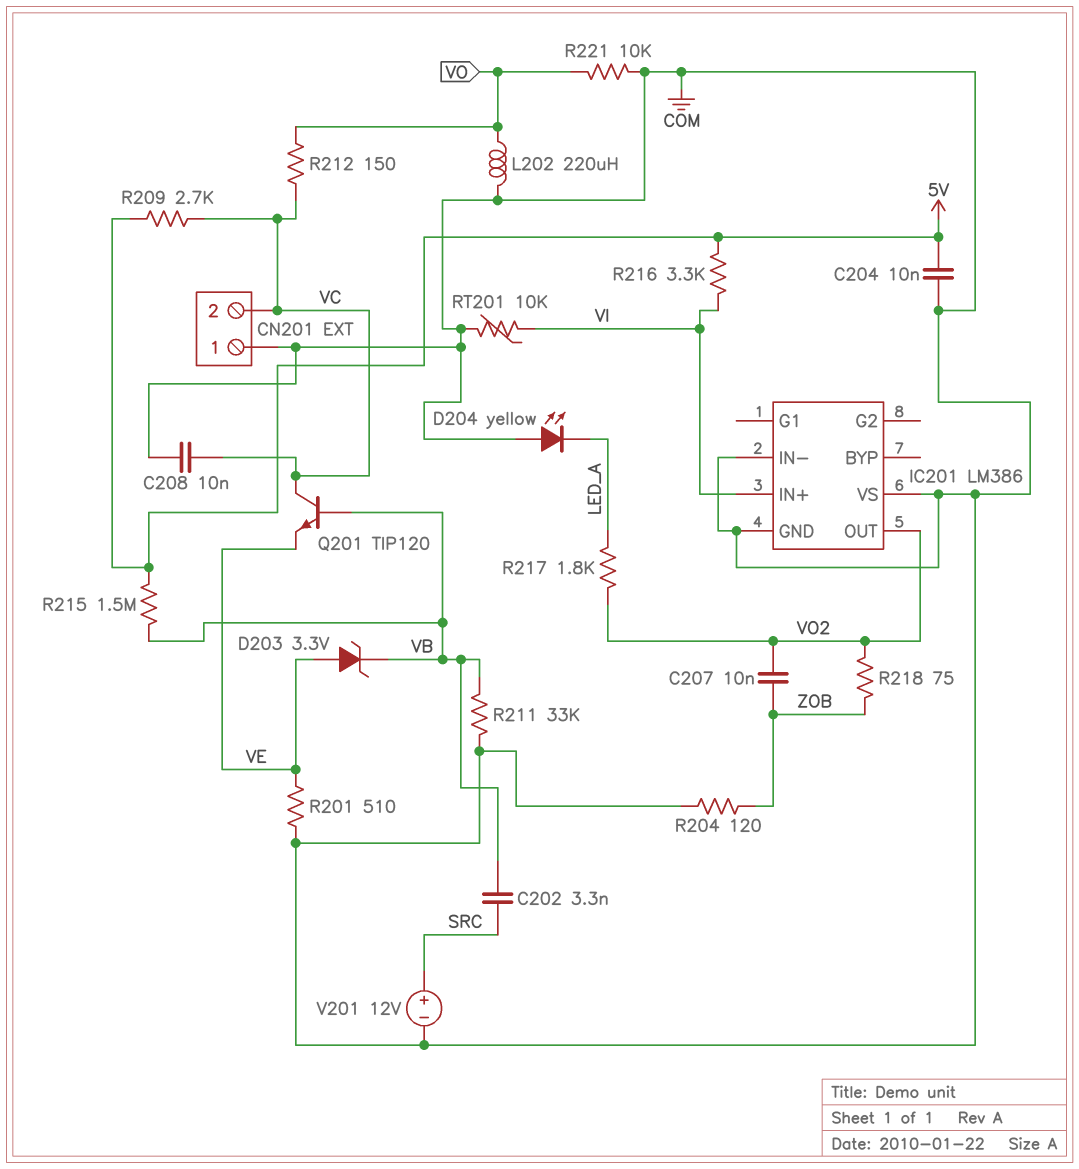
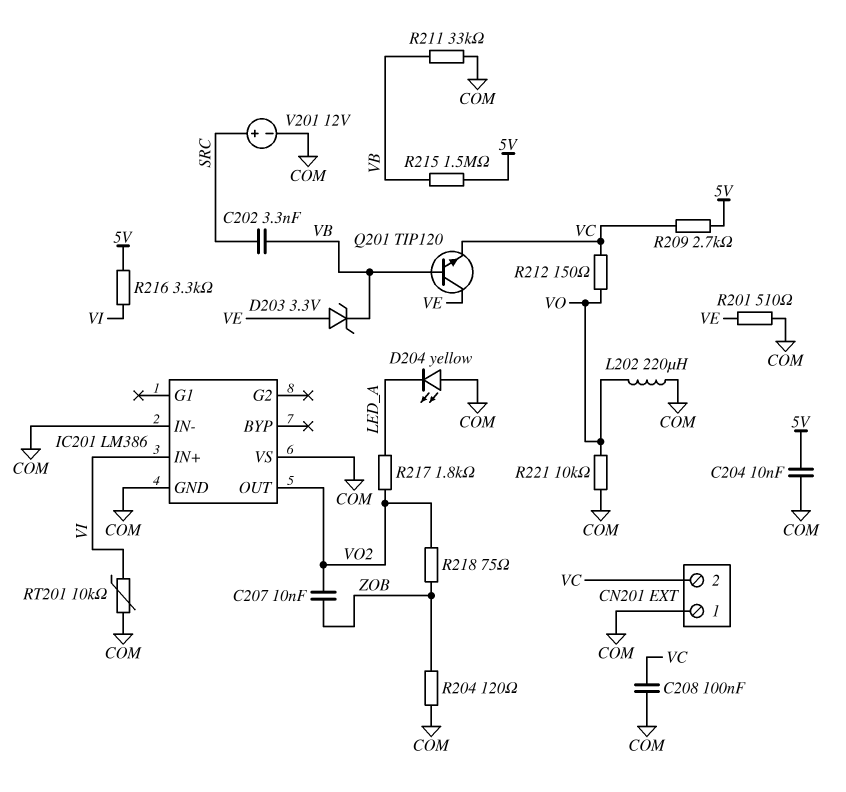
C208: 10nF (COM, VC) -> 100nF (COM, VC)
Q201: NPN TIP120 (B VB, C VC, E VE) -> NPN TIP120 (B VB, C VE, E VC)

